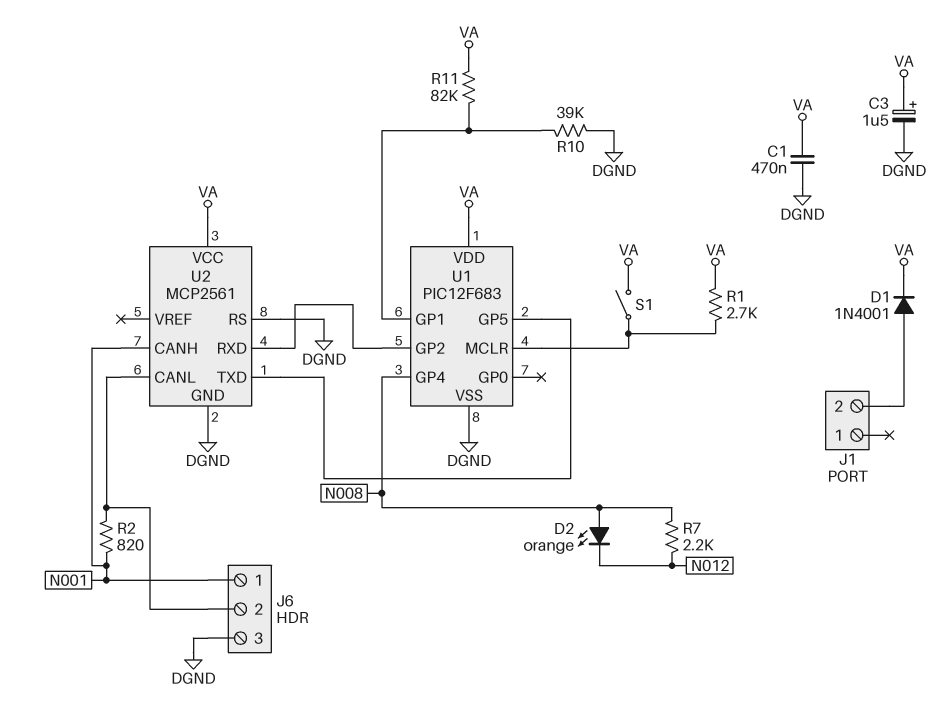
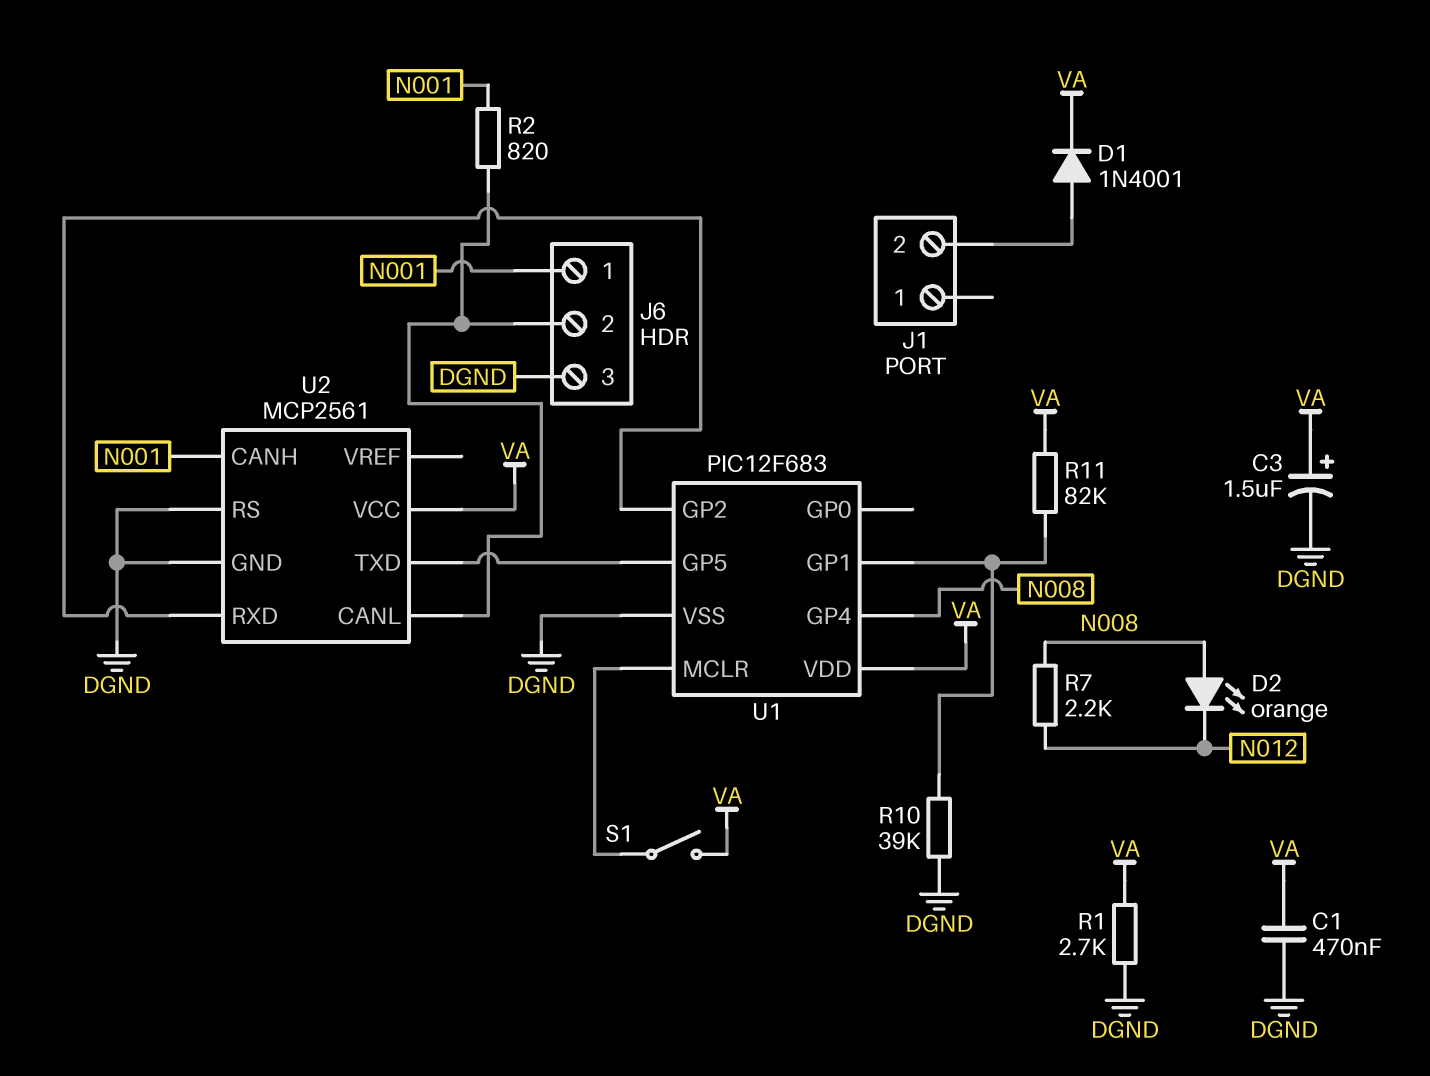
R1: 2.7k (U1/MCLR, VA) -> 2.7k (DGND, VA)

